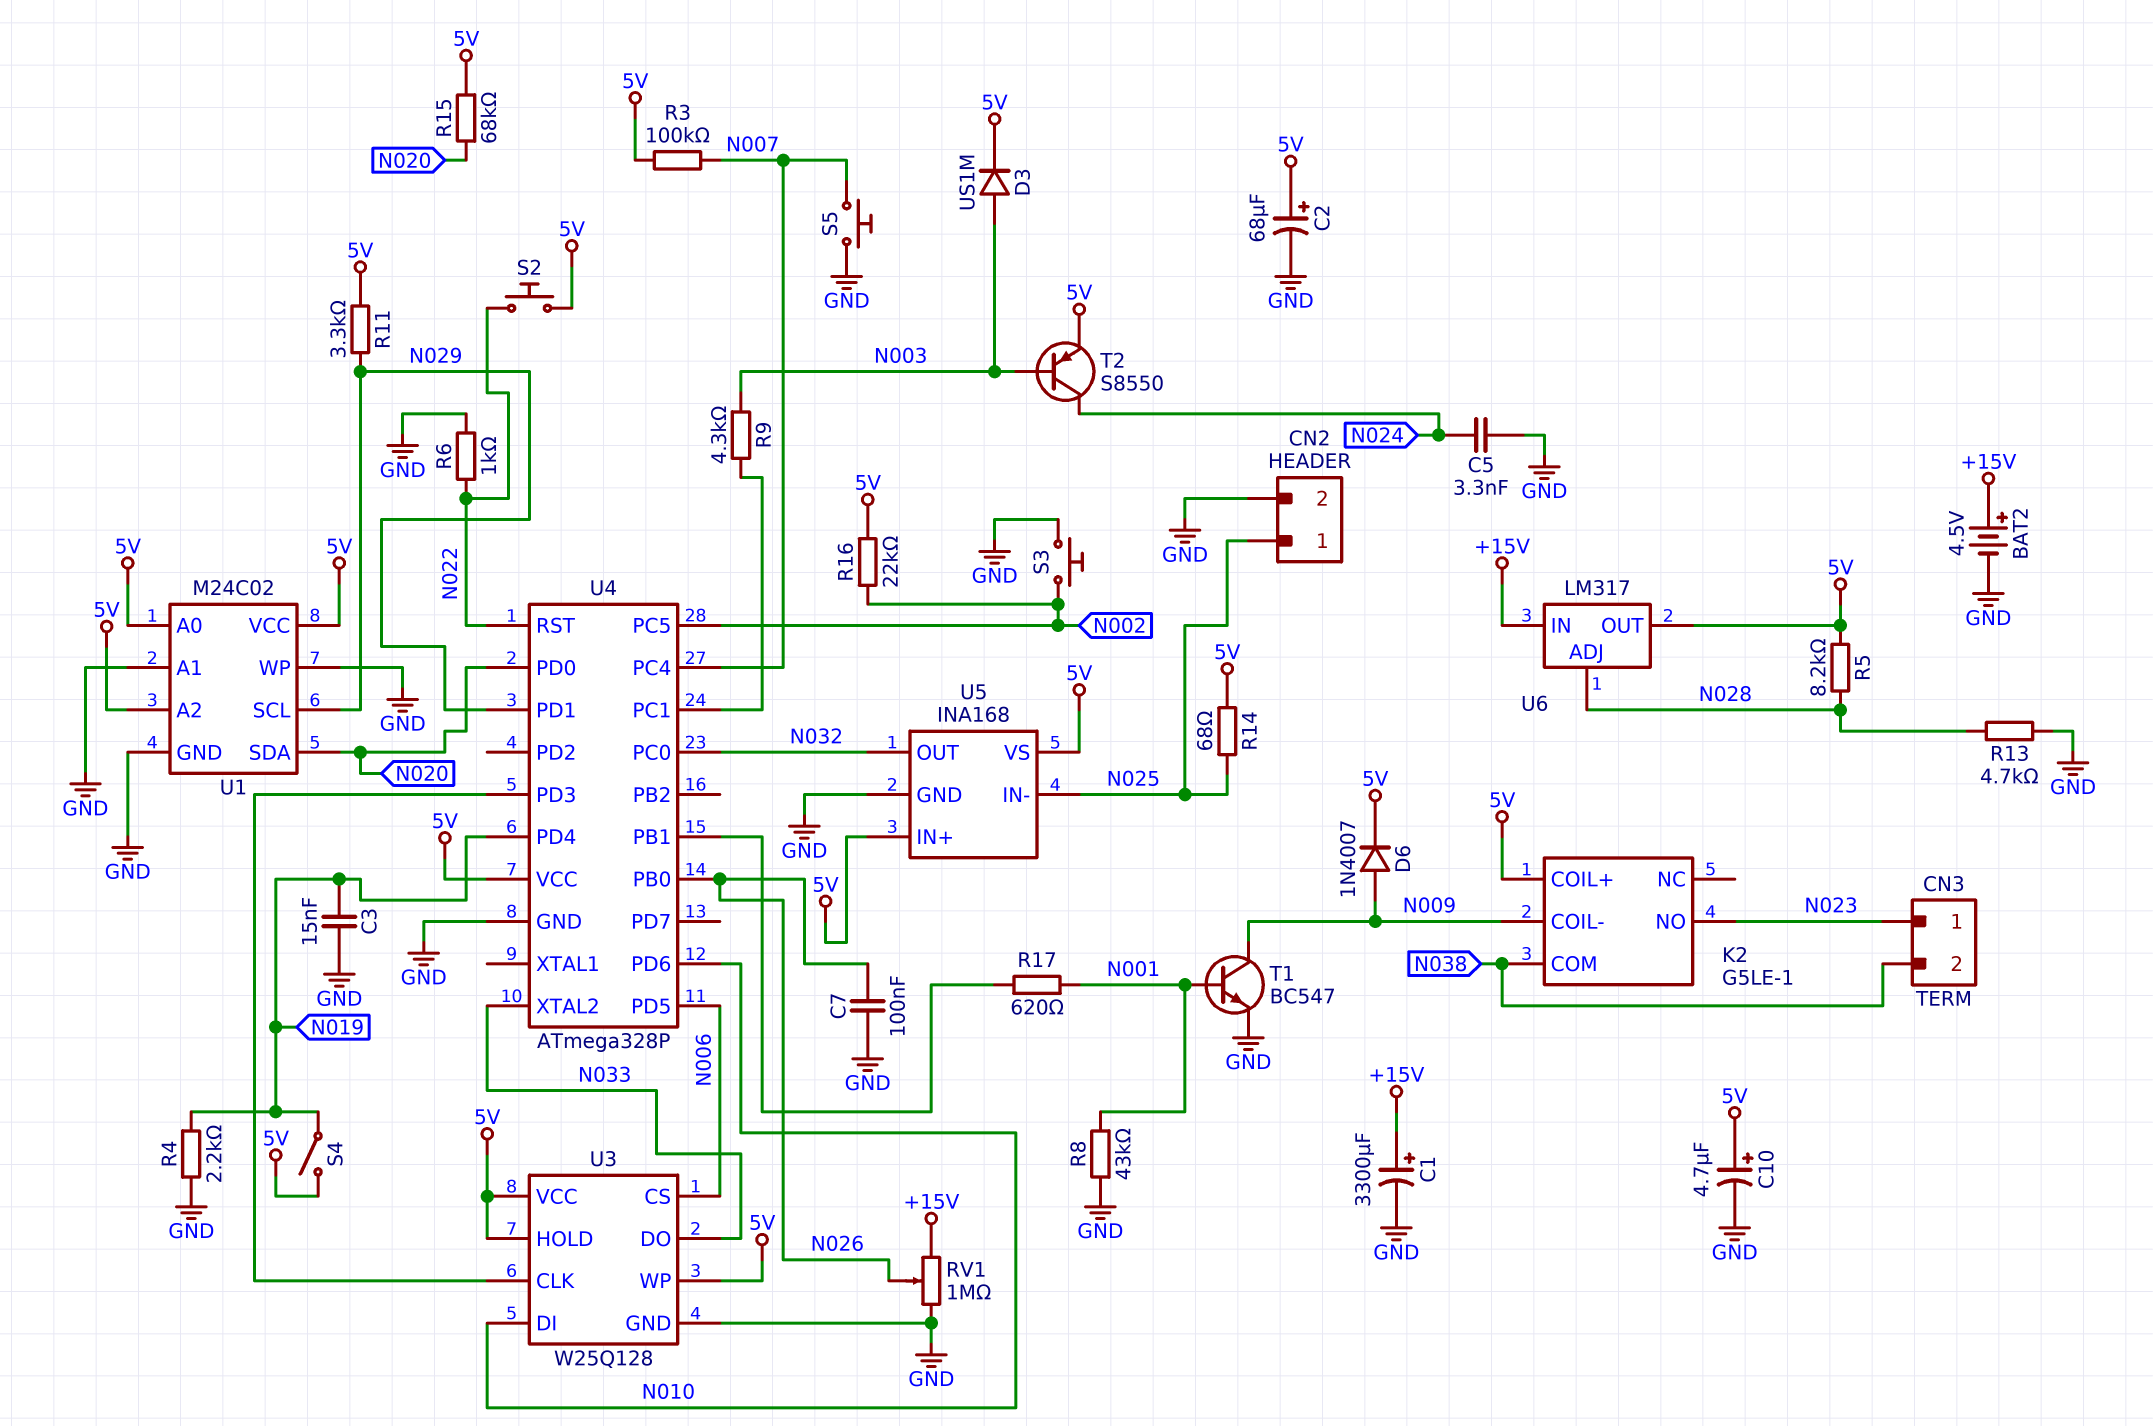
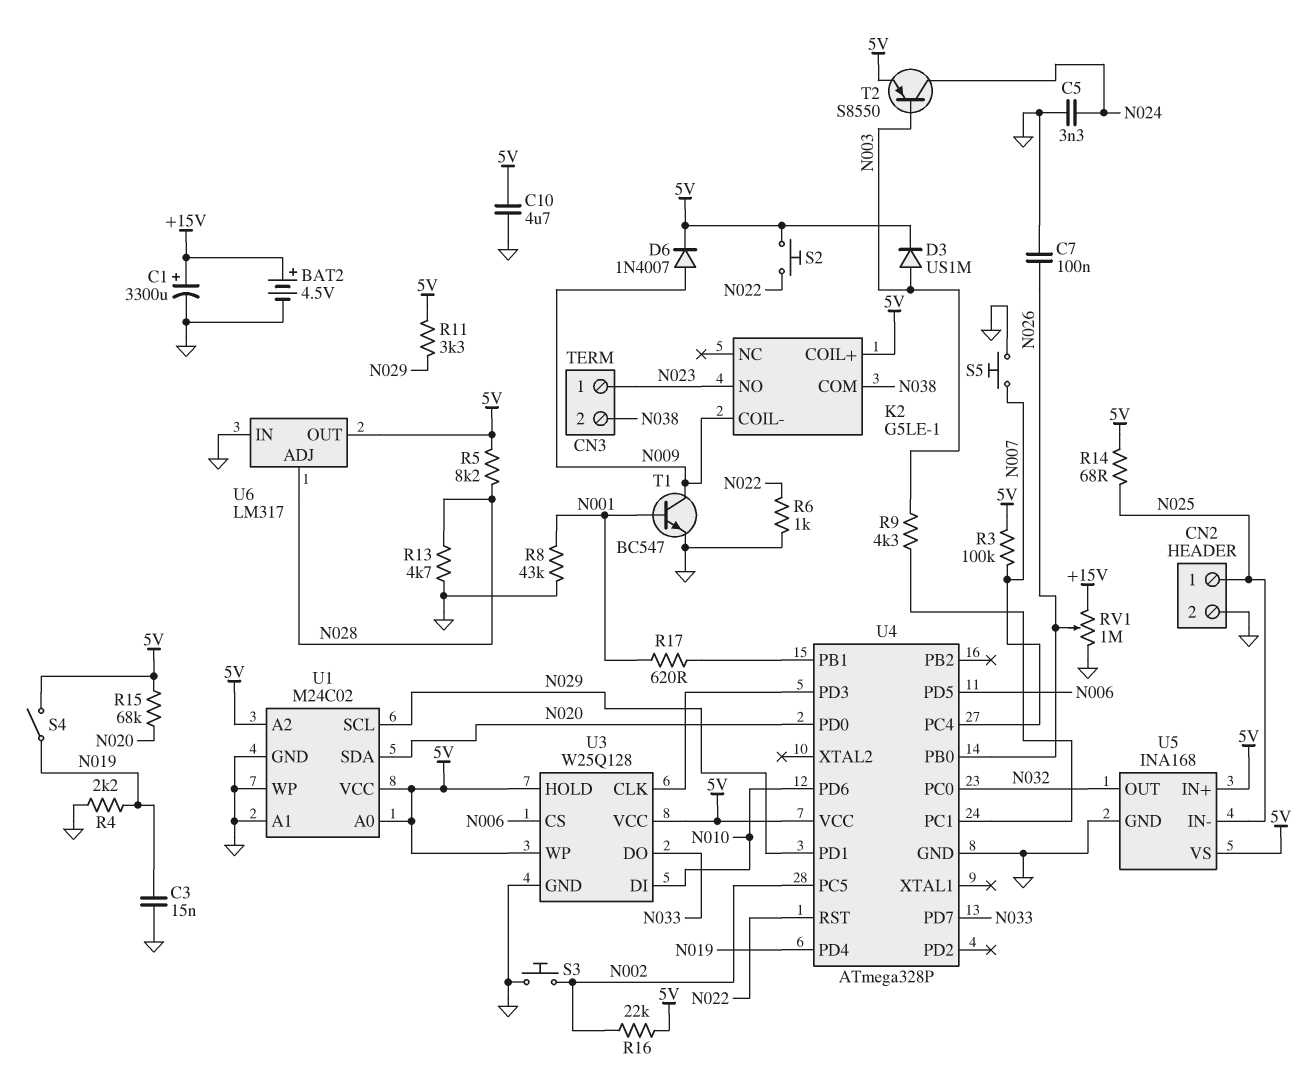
C2: 68uF (plus 5V, minus GND) -> none
C10: 4.7uF (plus 5V, minus GND) -> 4.7uF (5V, GND)
U4 pin PD7: none -> N033
U4 pin XTAL2: N033 -> none
U6 pin IN: +15V -> GND

